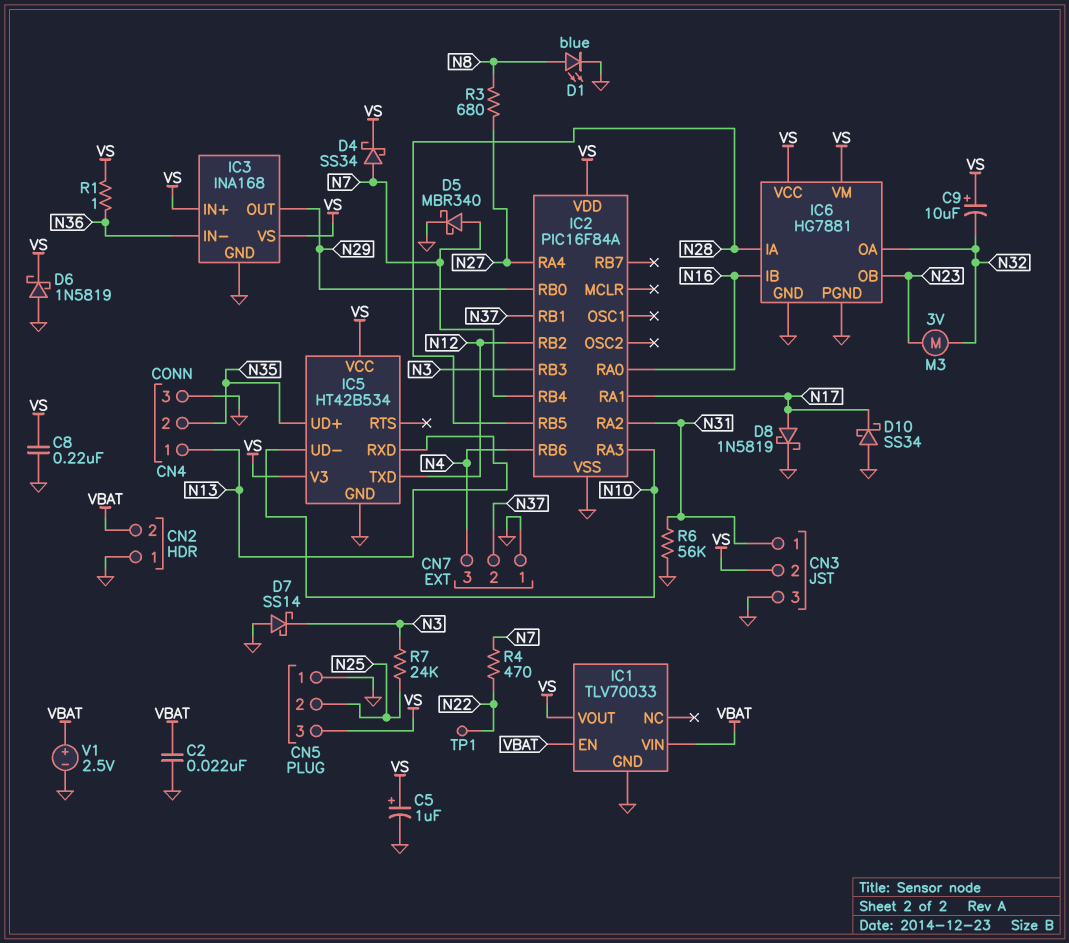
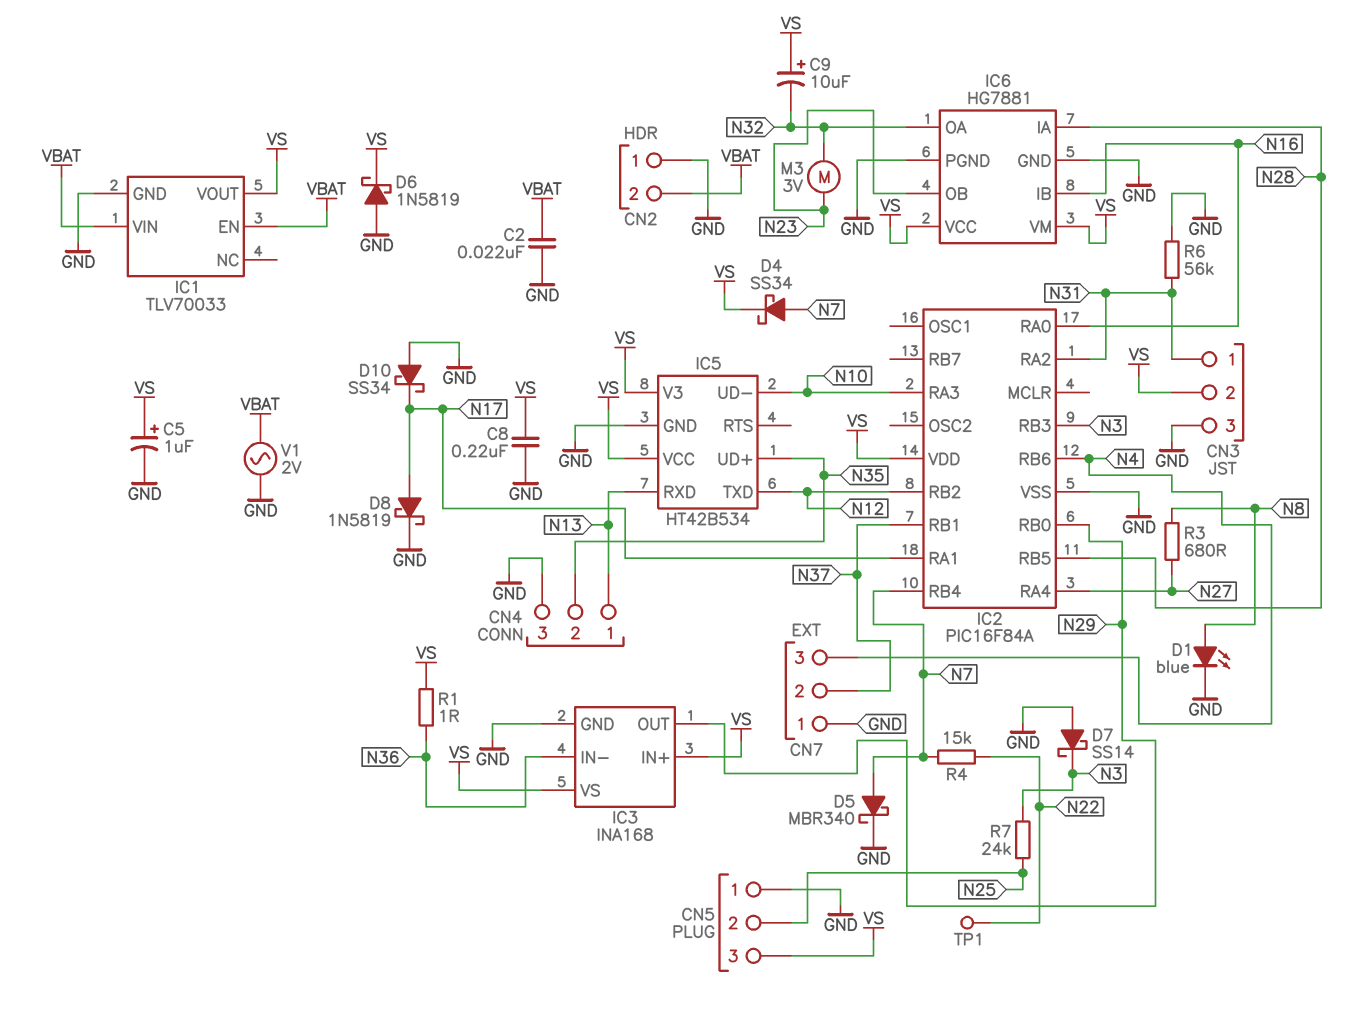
R4: 470 (N7, N22) -> 15k (N7, N22)
V1: 2.5V (plus VBAT, minus GND) -> AC 2V (GND, VBAT)

